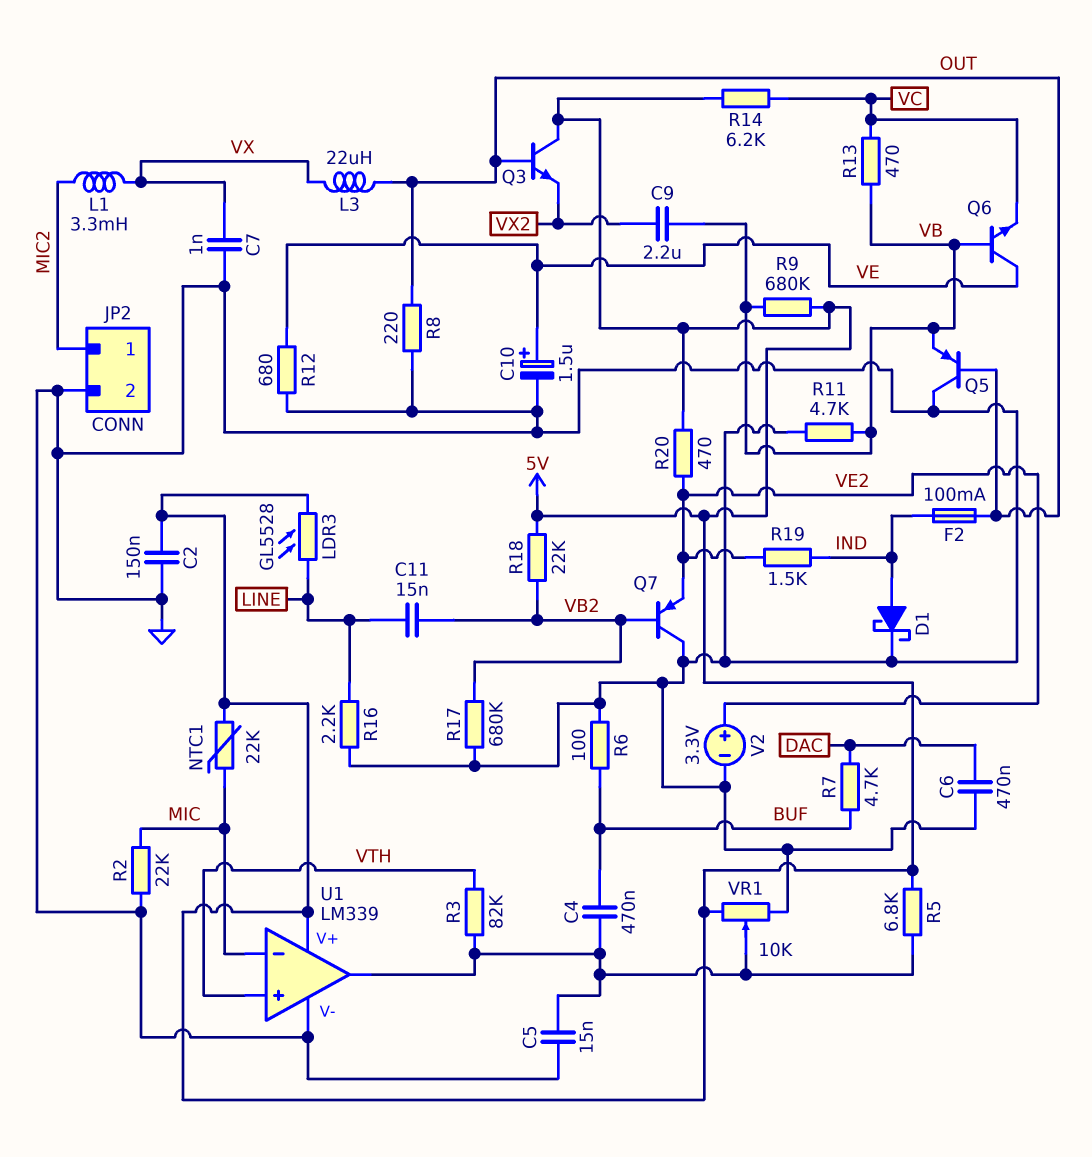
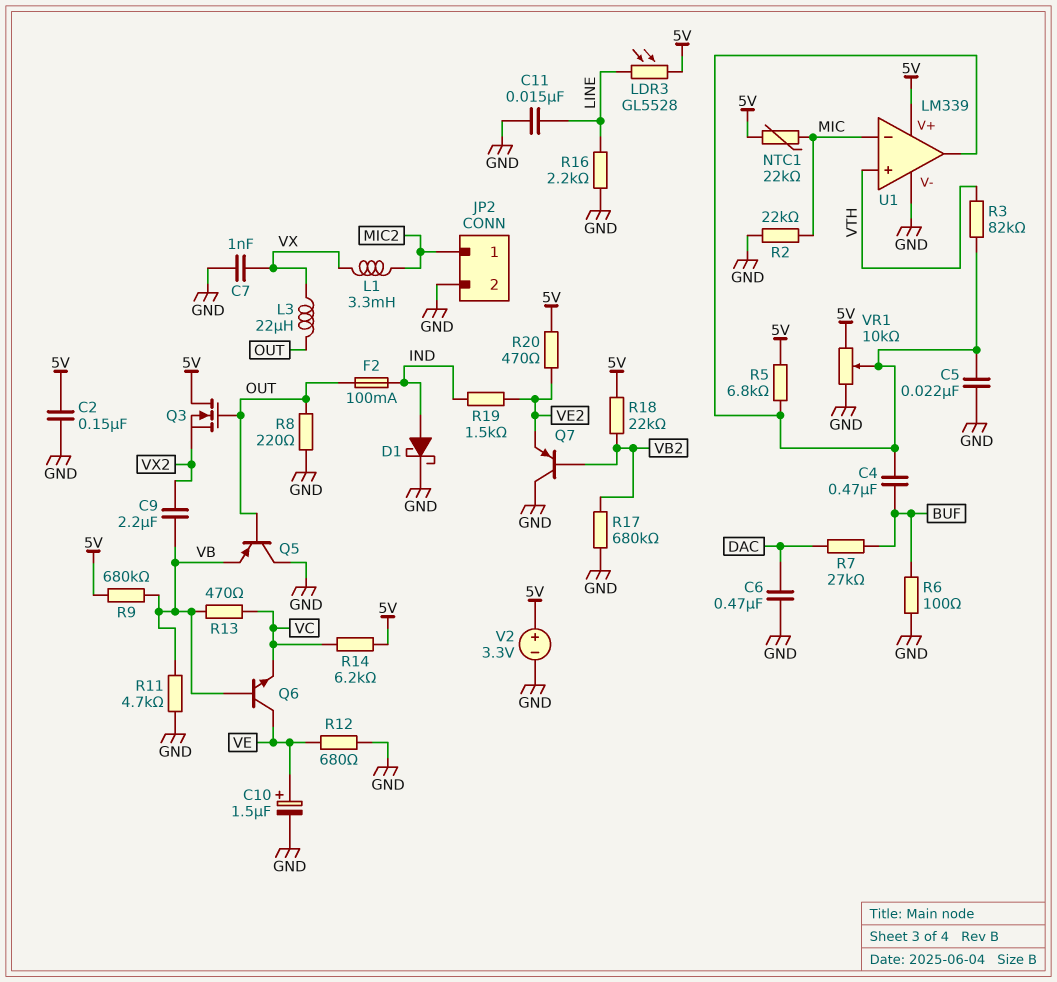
C5: 15nF (GND, U1/out) -> 22nF (GND, U1/out)
C11: 15nF (LINE, VB2) -> 15nF (GND, LINE)
Q3: NPN (B OUT, C 5V, E VX2) -> NMOS (G OUT, D 5V, S VX2)
R7: 4.7k (BUF, DAC) -> 27k (BUF, DAC)
V2: 3.3V (plus VE2, minus GND) -> 3.3V (plus 5V, minus GND)

